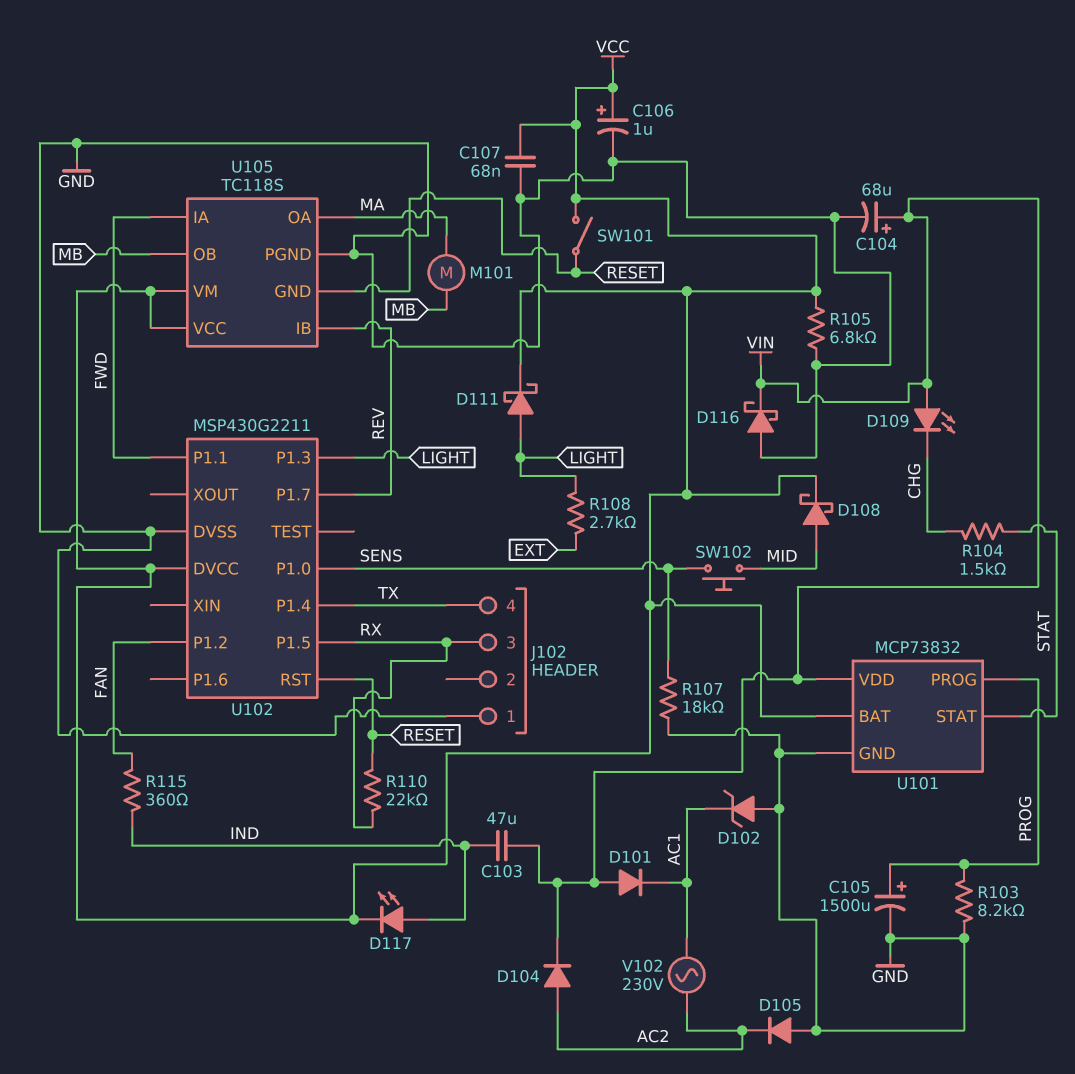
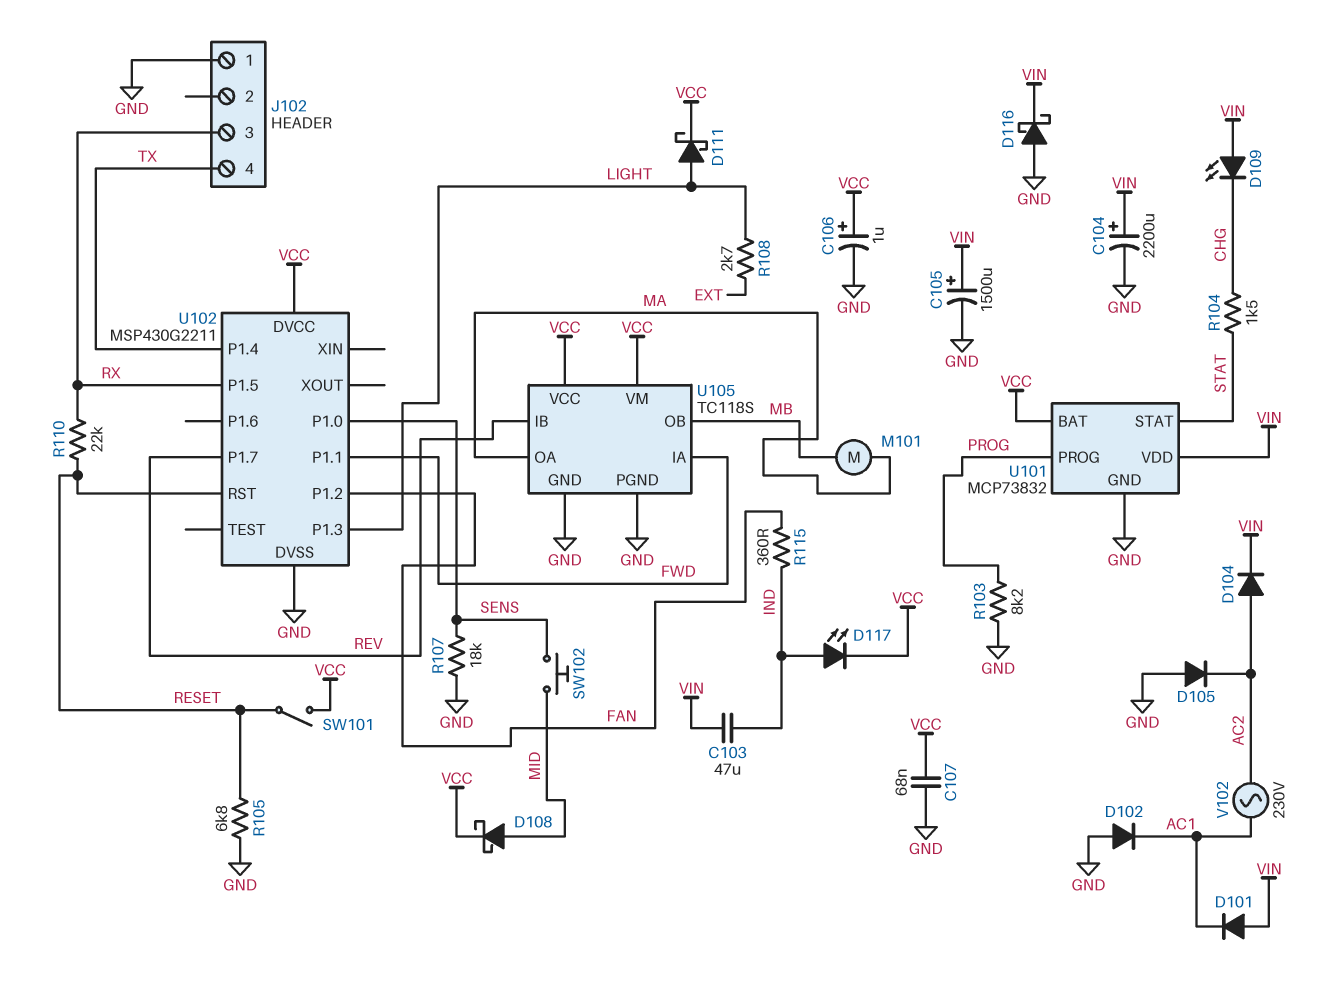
C104: 68uF (plus VIN, minus GND) -> 2200uF (plus VIN, minus GND)
C105: 1500uF (plus PROG, minus GND) -> 1500uF (plus VIN, minus GND)
D102: zener (A GND, K AC1) -> diode (A GND, K AC1)
R105: 6.8k (GND, VCC) -> 6.8k (GND, RESET)
U105 pin GND: RESET -> GND

